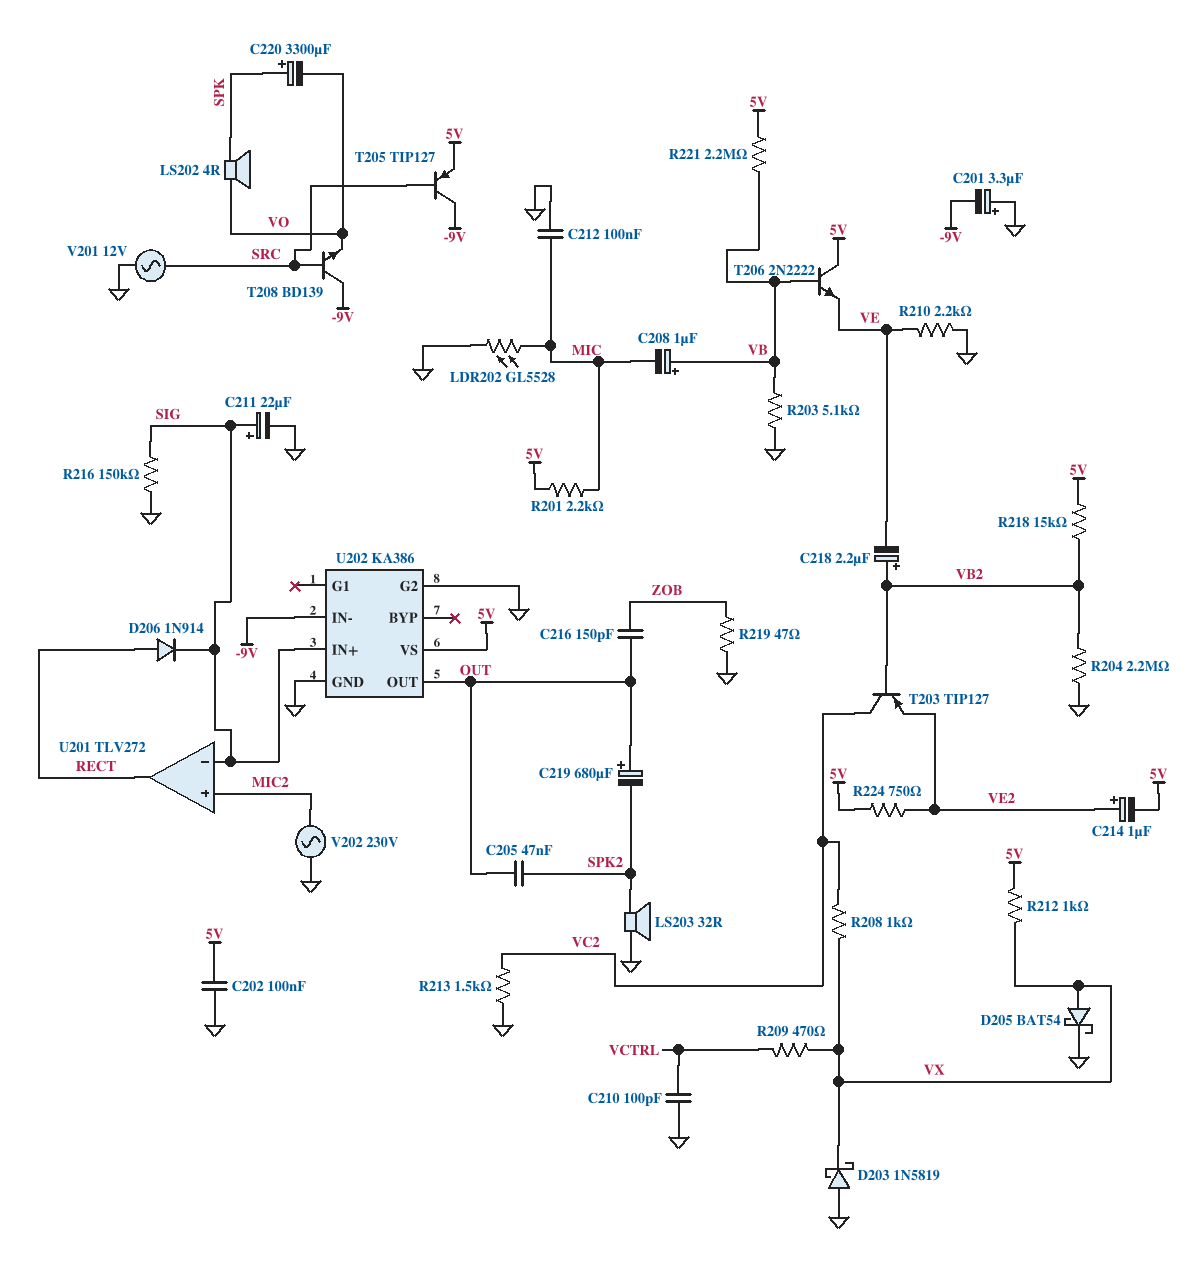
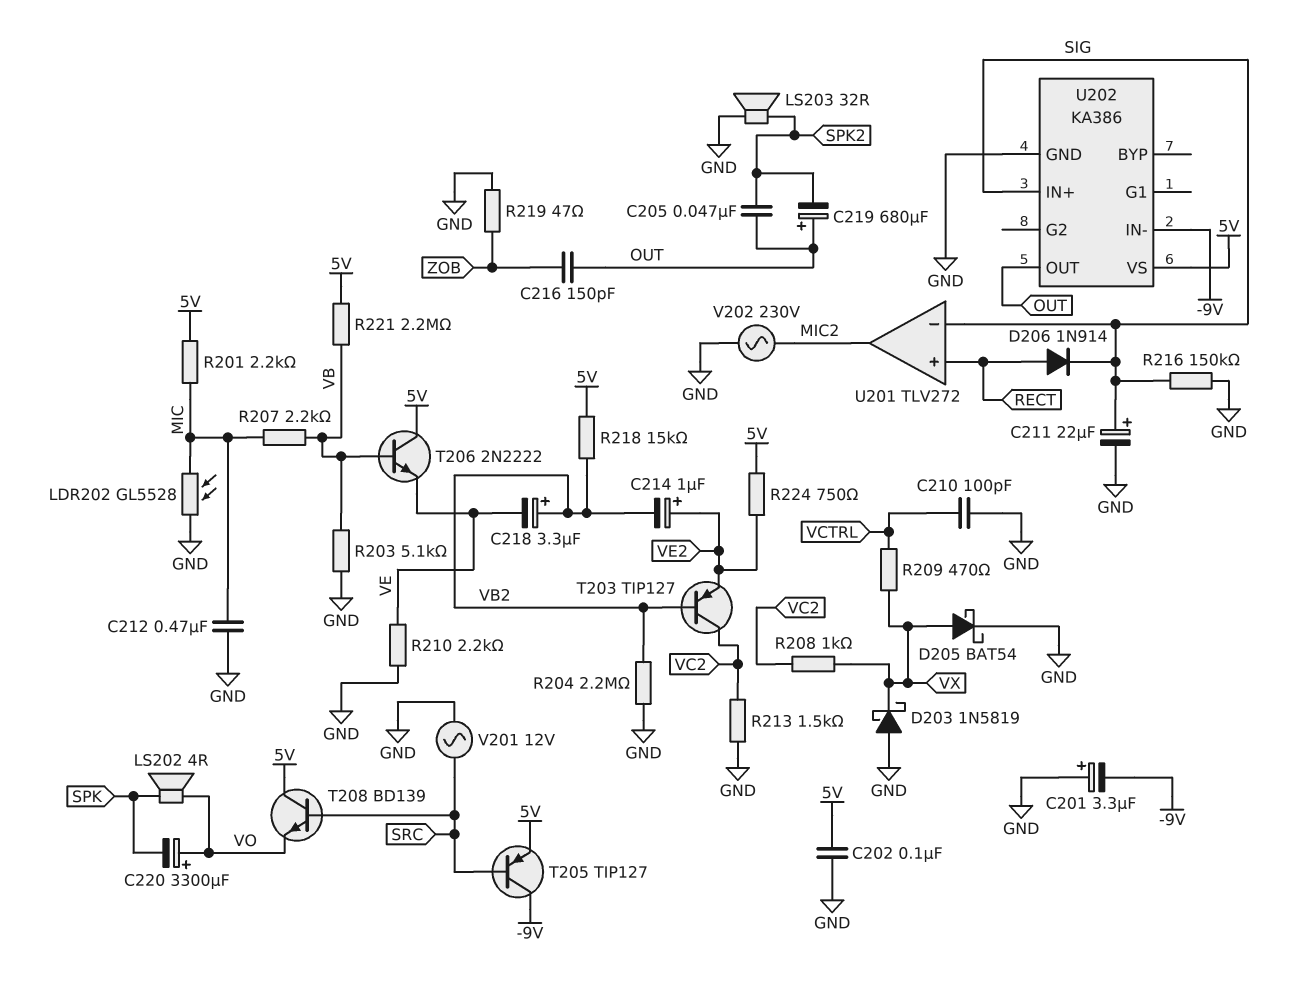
C208: 1uF (plus VB, minus MIC) -> none
C212: 100nF (GND, MIC) -> 470nF (GND, MIC)
C214: 1uF (plus VE2, minus 5V) -> 1uF (plus VE2, minus VB2)
C218: 2.2uF (plus VB2, minus VE) -> 3.3uF (plus VB2, minus VE)
C220: 3300uF (plus SPK, minus VO) -> 3300uF (plus VO, minus SPK)
R207: none -> 2.2k (MIC, VB)
R212: 1k (5V, VX) -> none
T208: NPN BD139 (B SRC, C -9V, E VO) -> NPN BD139 (B SRC, C 5V, E VO)
U201 pin in+: MIC2 -> RECT
U201 pin out: RECT -> MIC2
U202 pin G2: GND -> none

